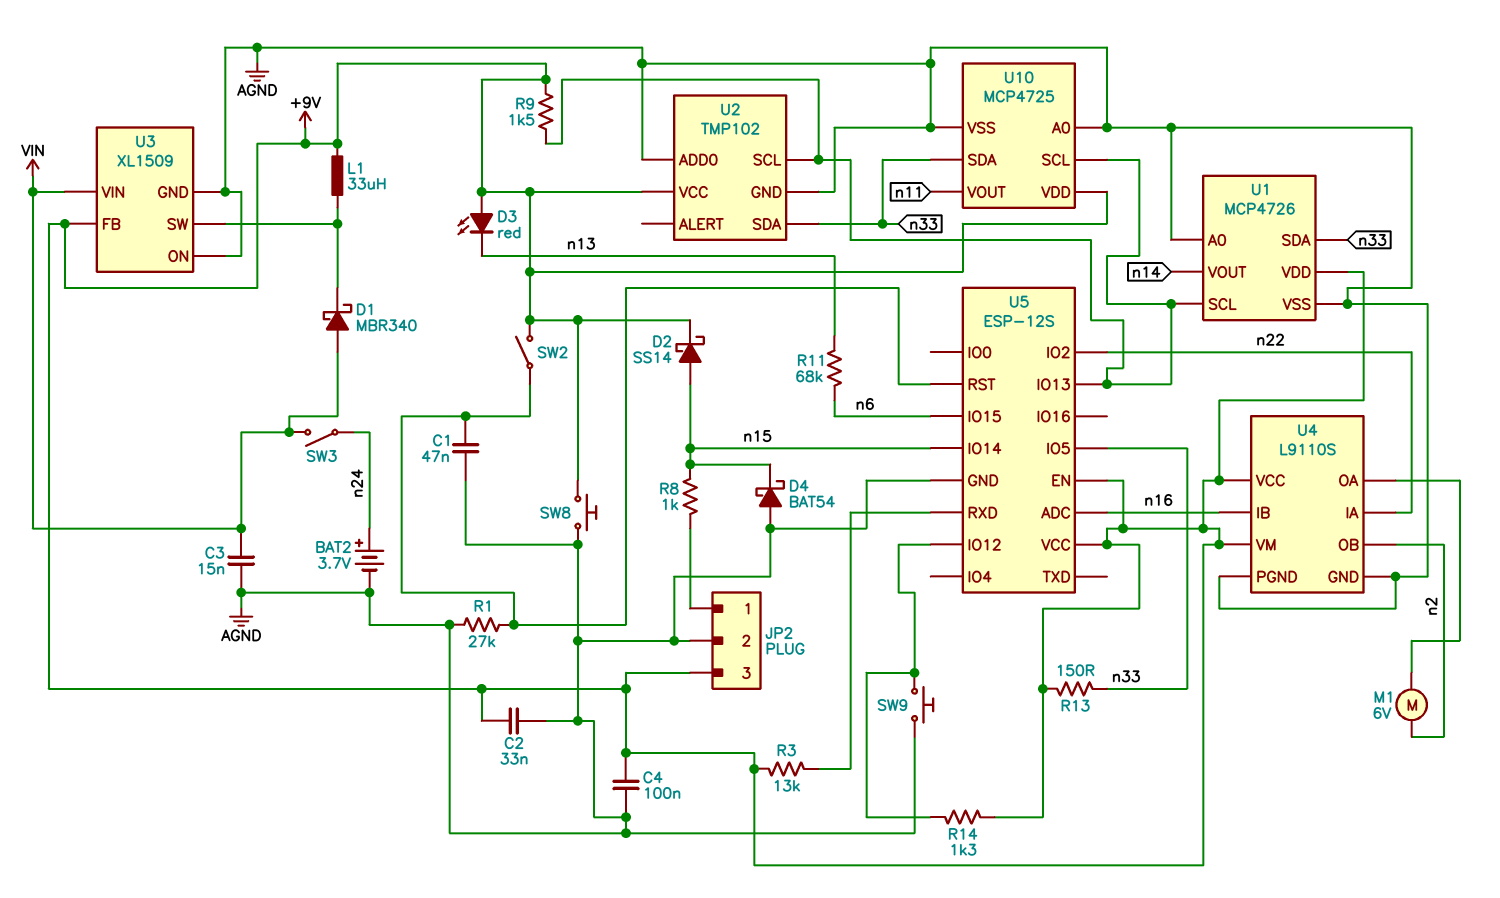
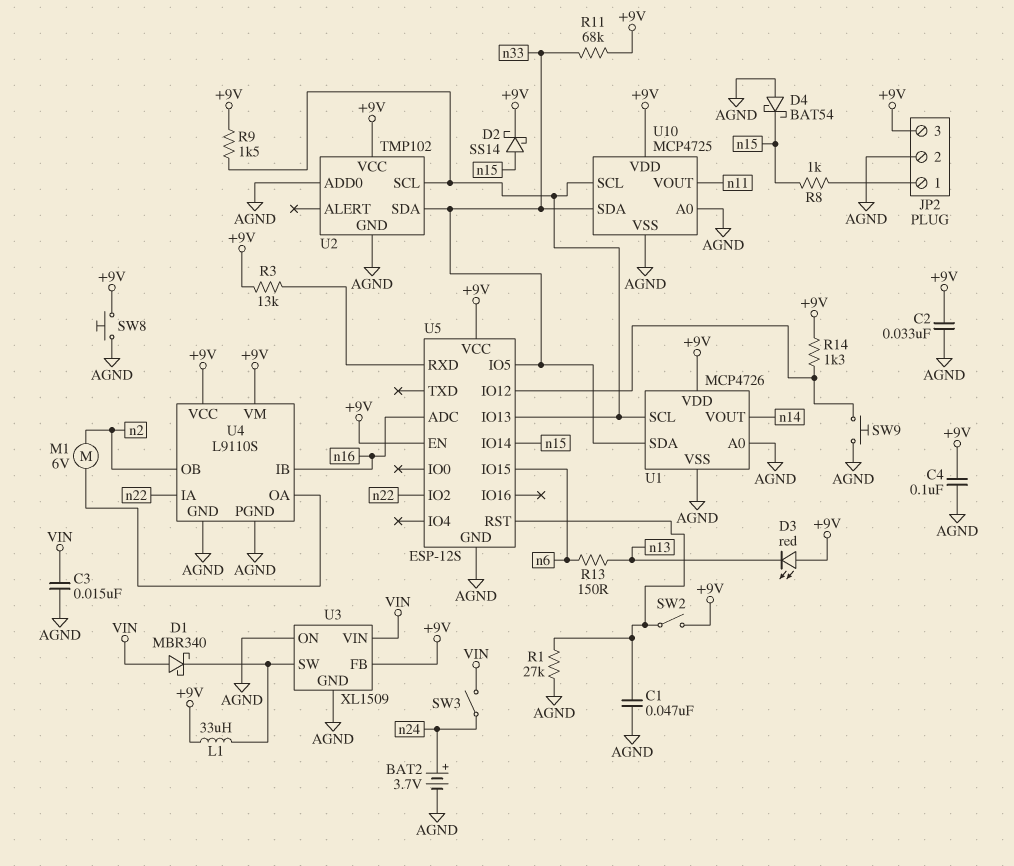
R11: 68k (n6, n13) -> 68k (+9V, n33)
R13: 150 (+9V, n33) -> 150 (n6, n13)

